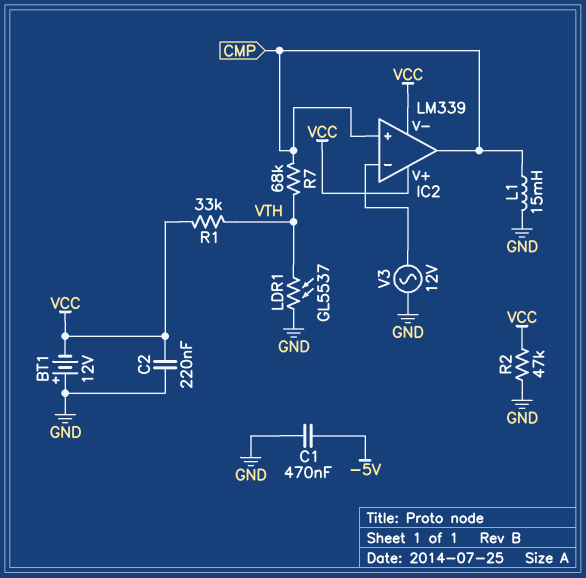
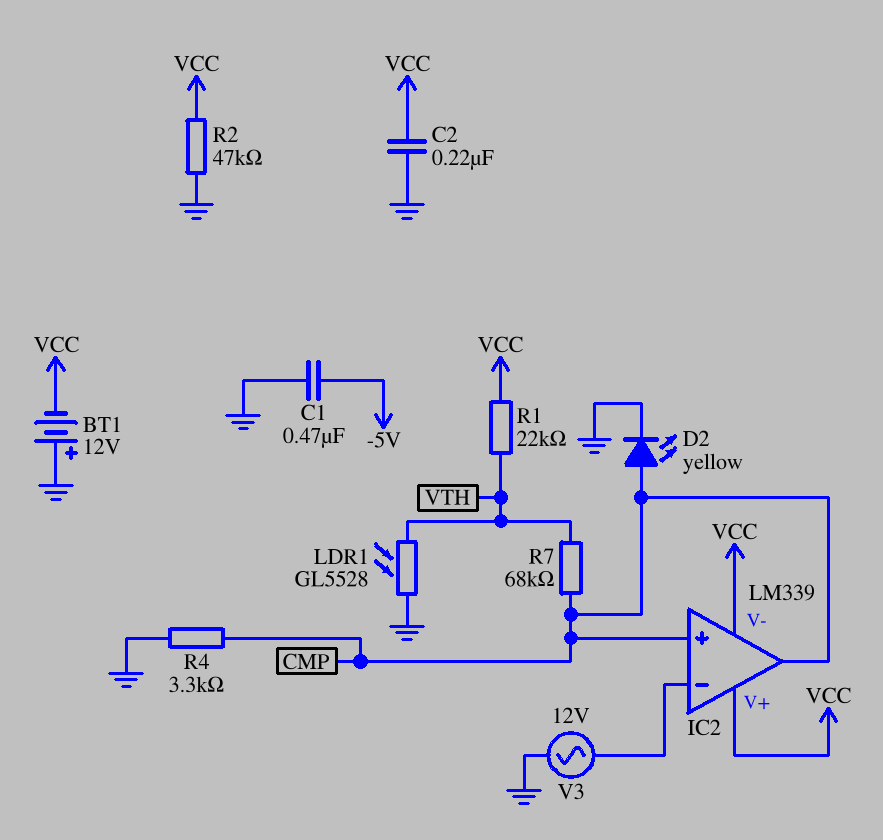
D2: none -> LED yellow (A CMP, K GND)
L1: 15mH (CMP, GND) -> none
LDR1: GL5537 (GND, VTH) -> GL5528 (GND, VTH)
R1: 33k (VCC, VTH) -> 22k (VCC, VTH)
R4: none -> 3.3k (CMP, GND)

